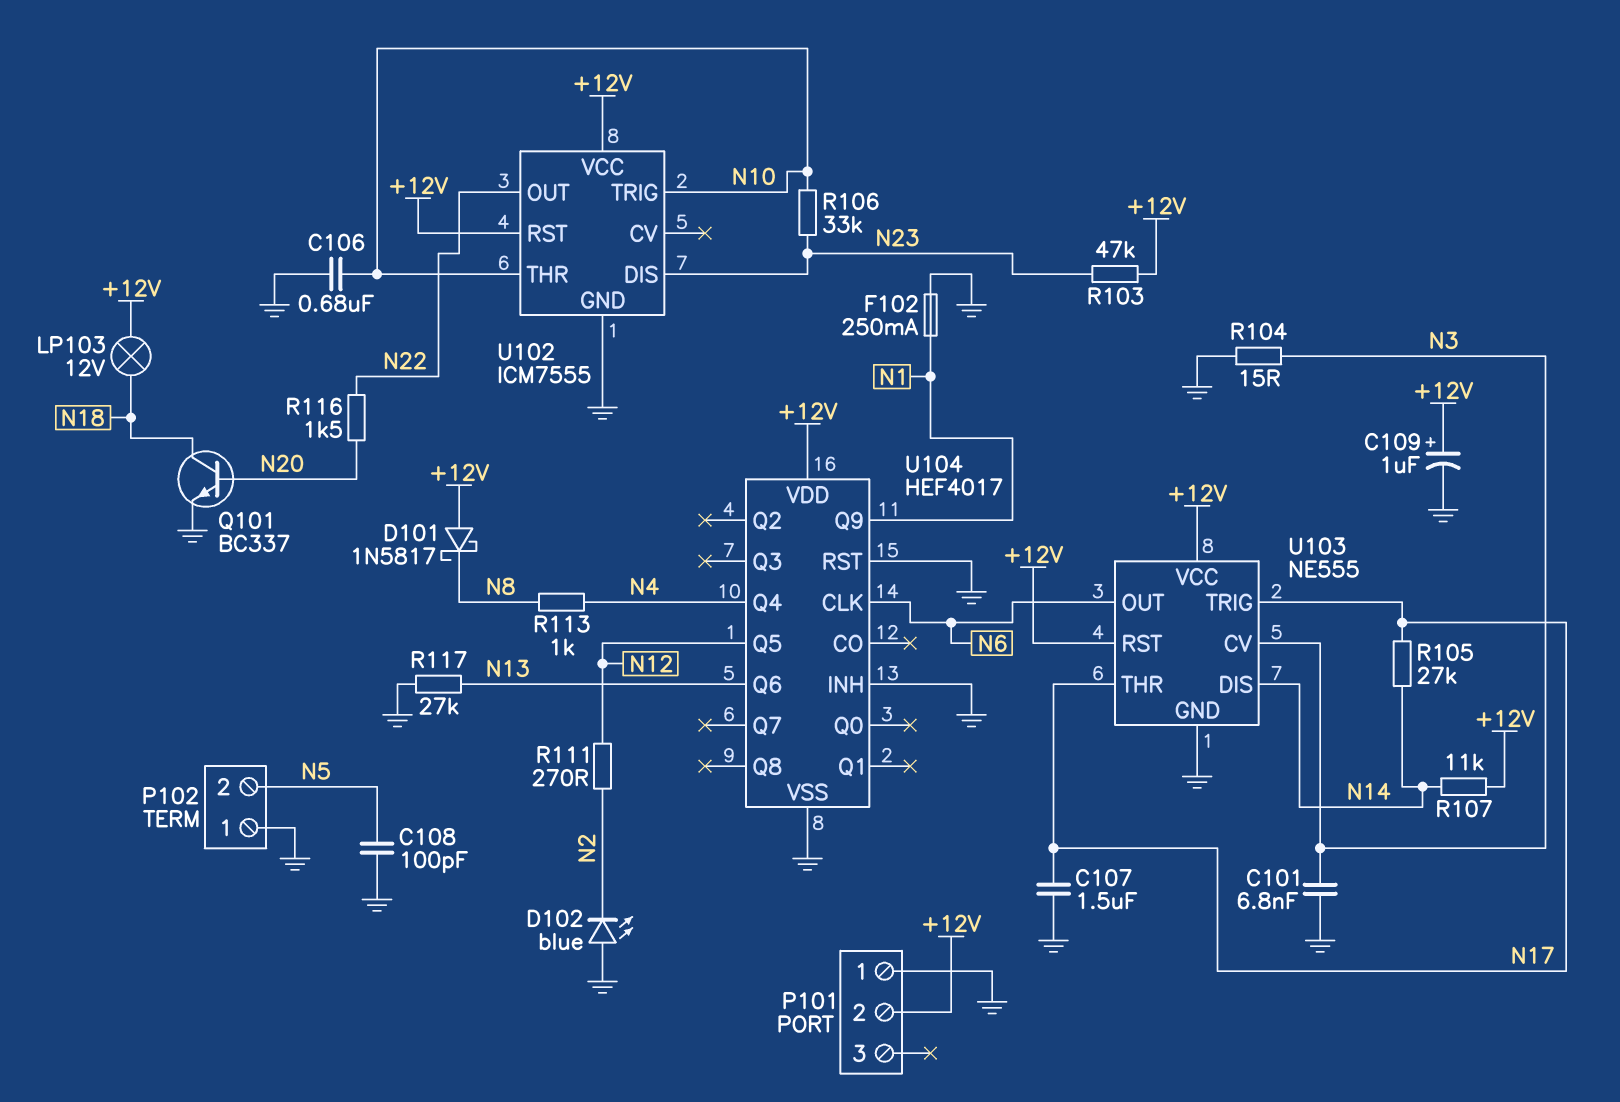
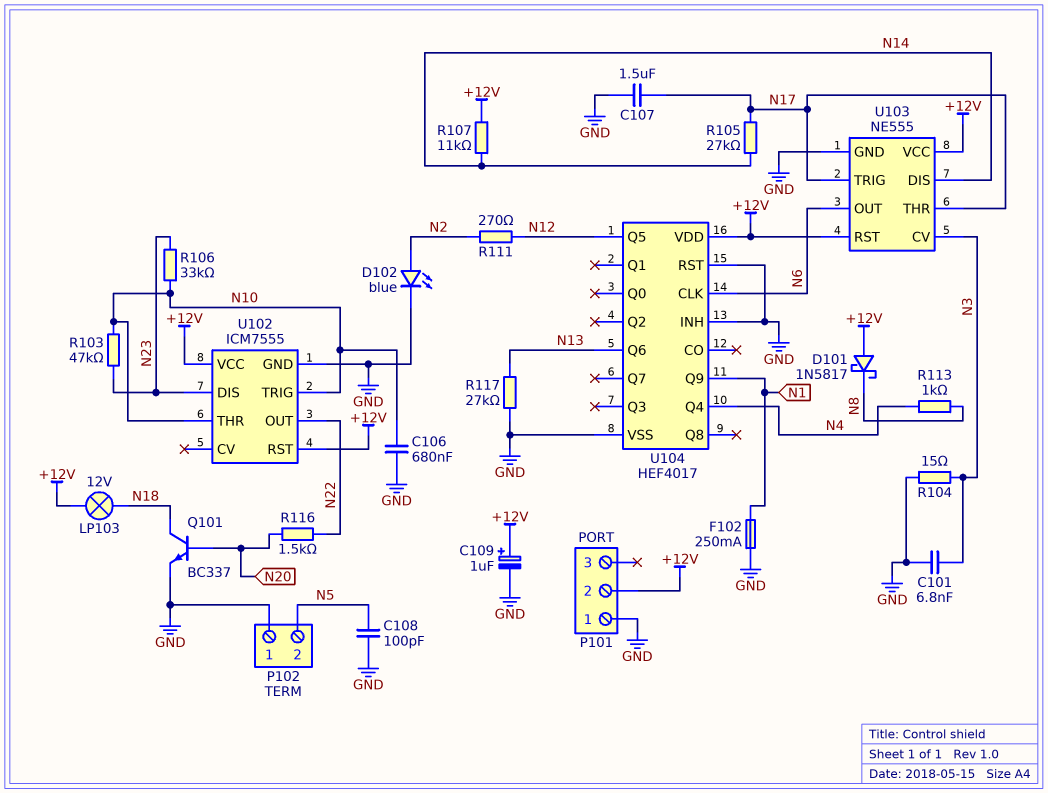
D102: LED blue (A GND, K N2) -> LED blue (A N2, K GND)
R103: 47k (+12V, N23) -> 47k (N10, N23)

